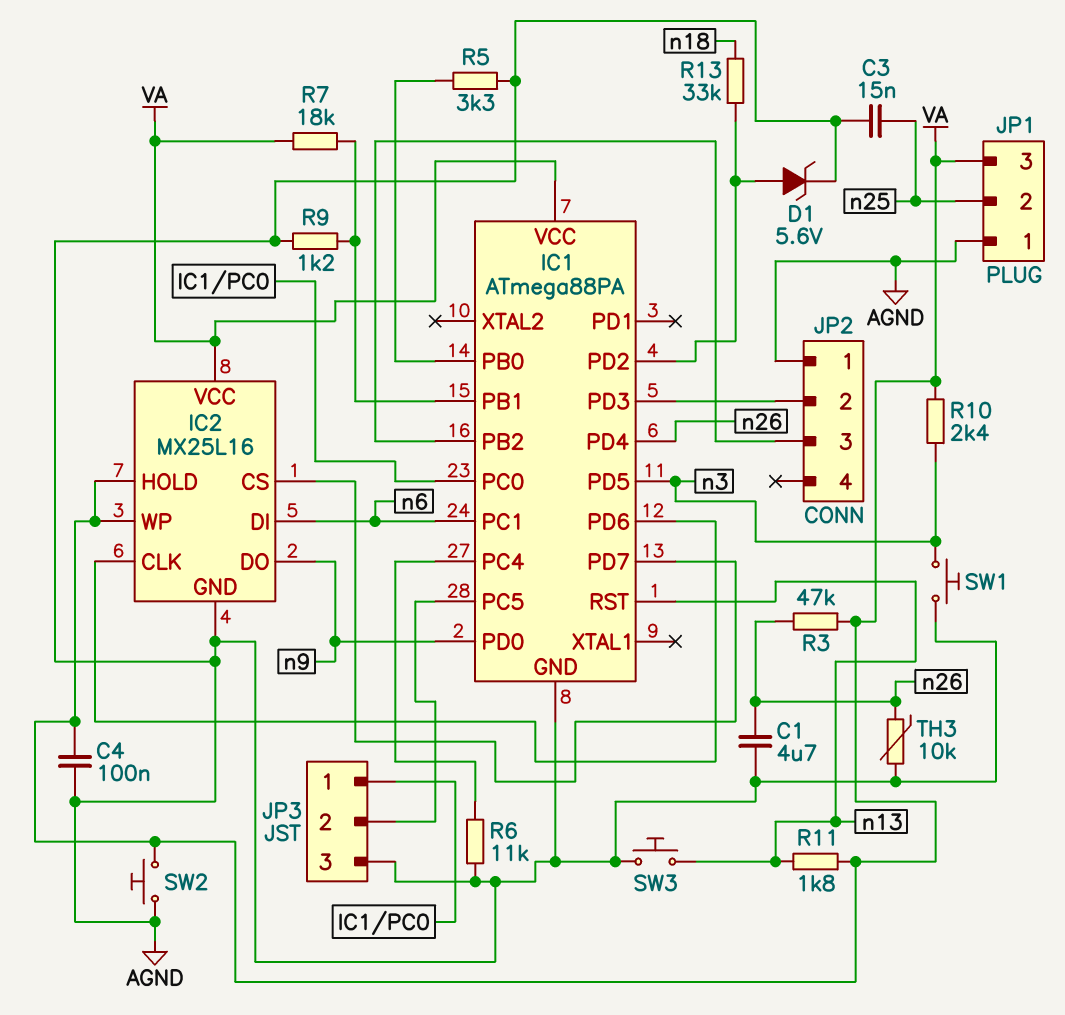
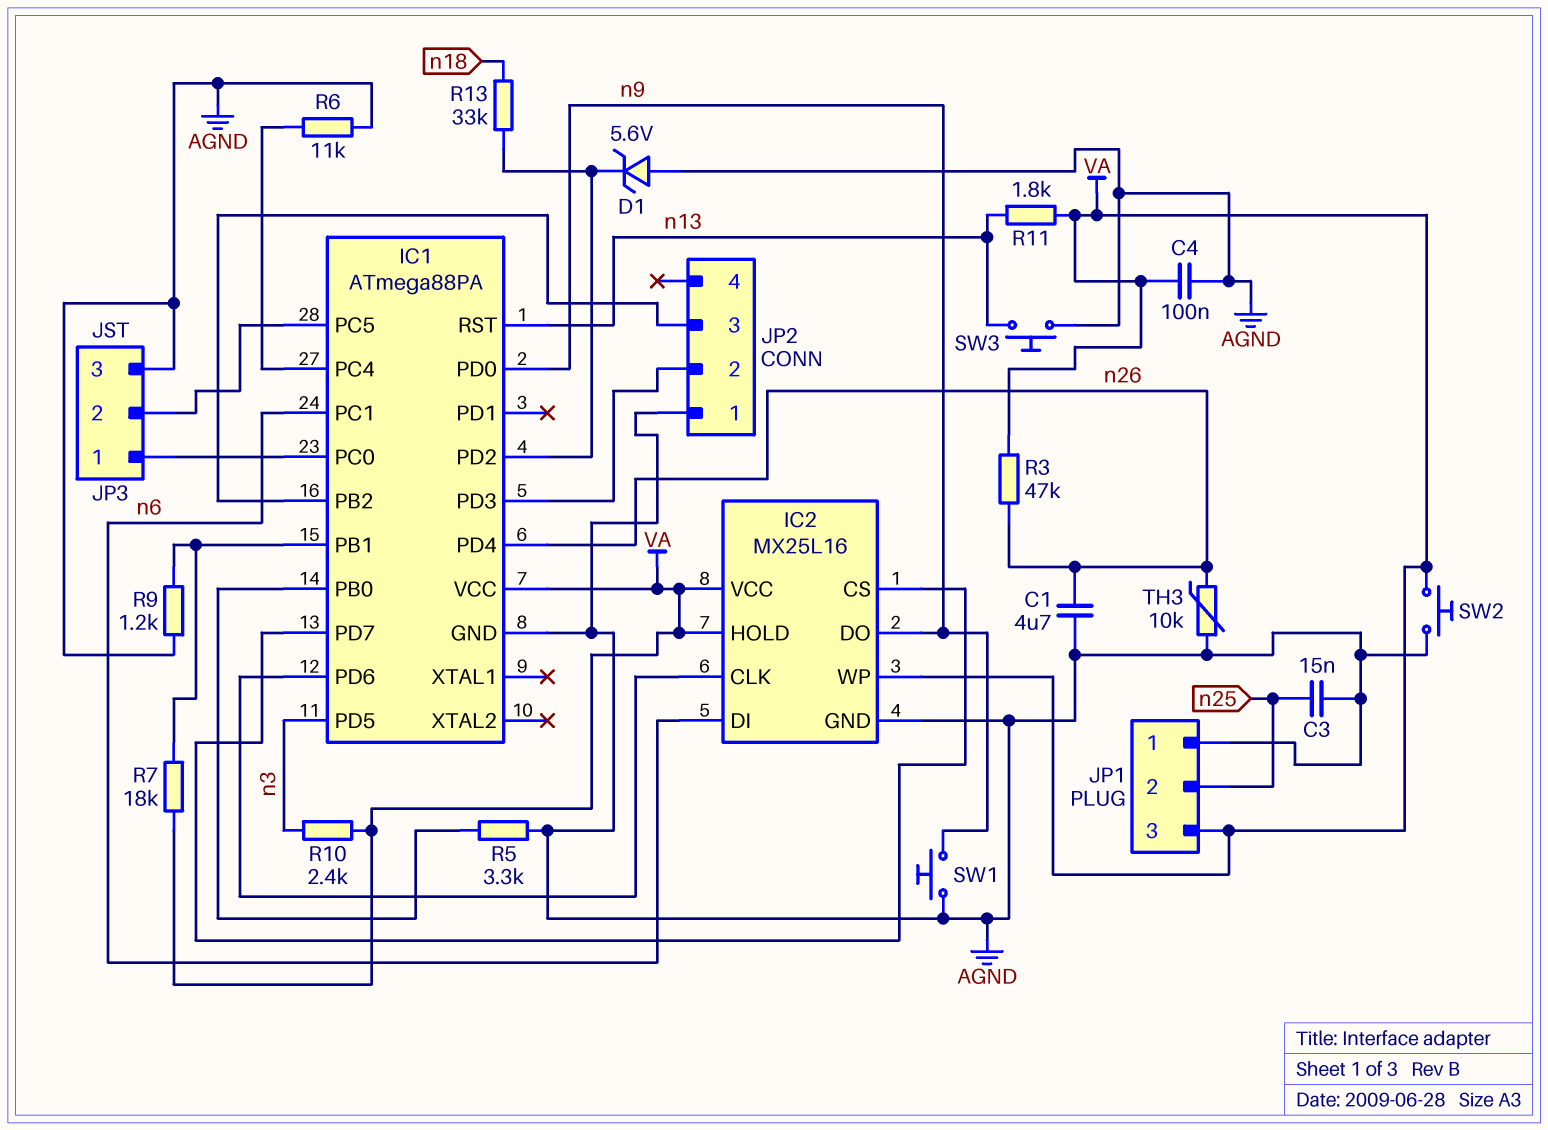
D1: zener 5.6V (A IC1/PD2, K AGND) -> zener 5.6V (A AGND, K IC1/PD2)
SW1: button (AGND, n3) -> button (AGND, n9)

